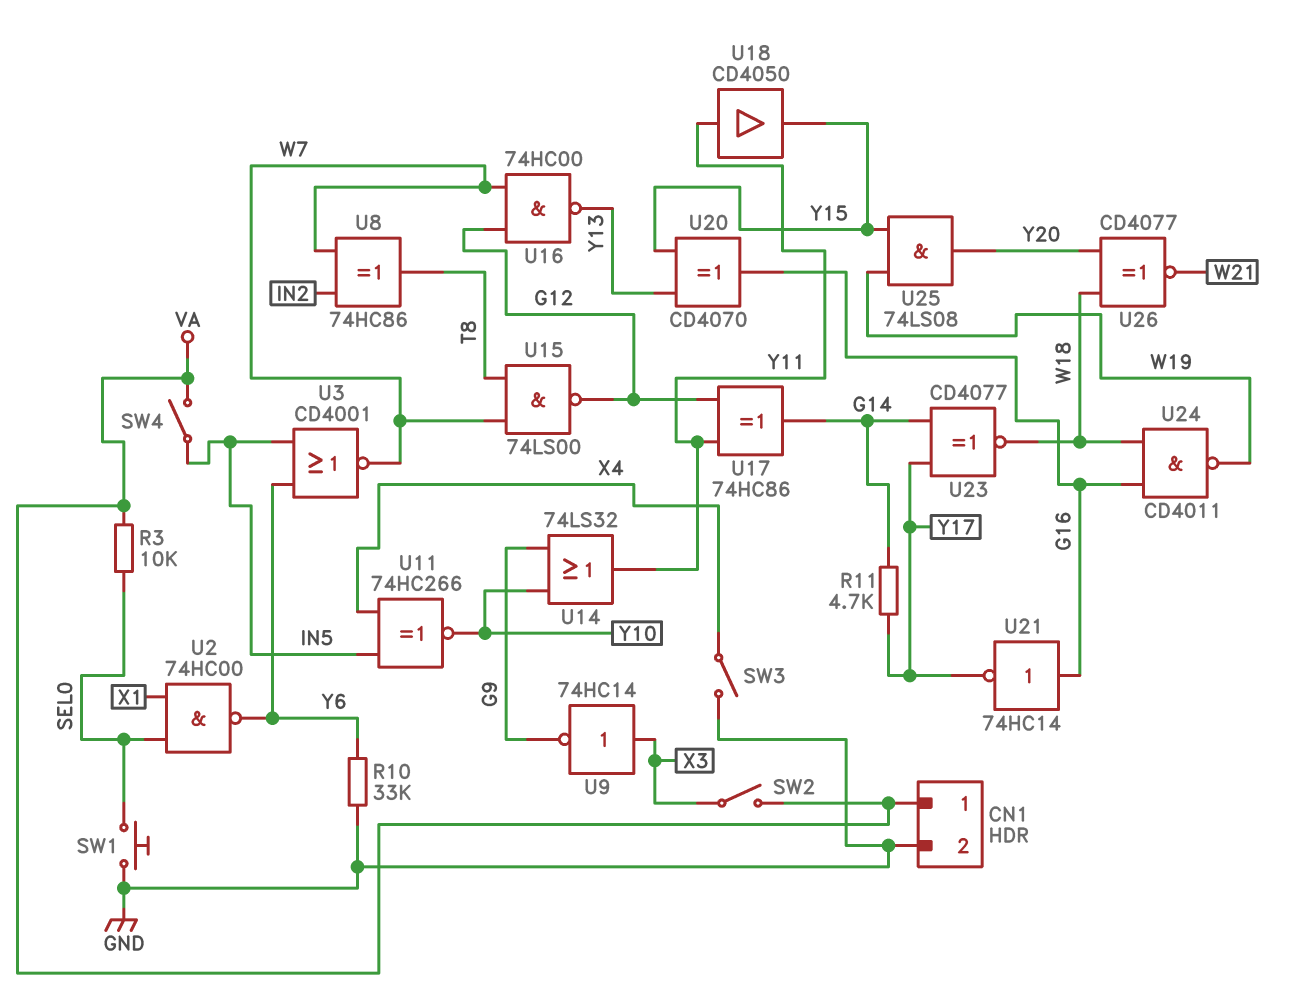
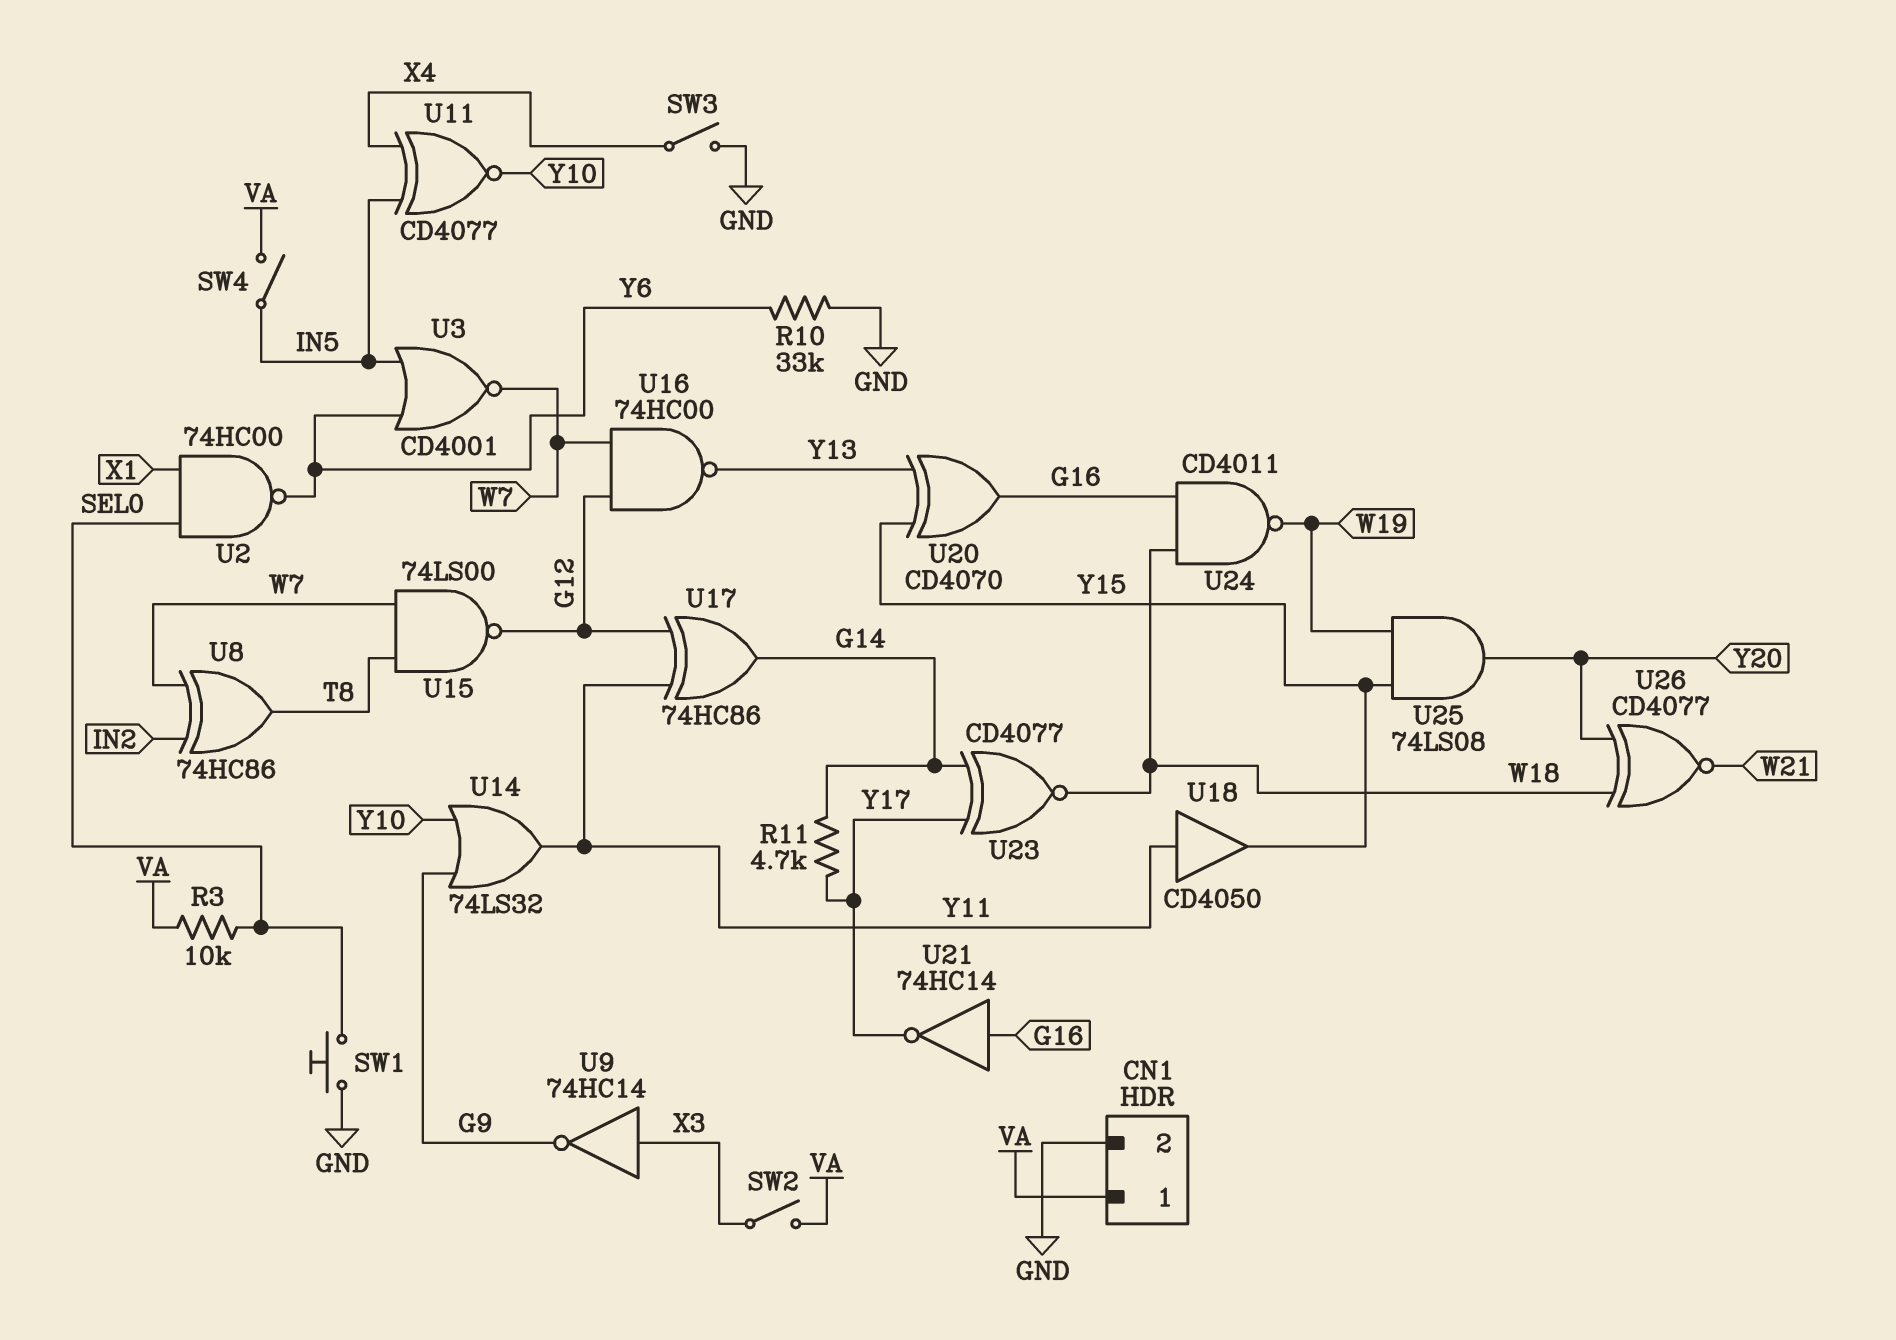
U11: XNOR 74HC266 (in IN5, in X4, out Y10) -> XNOR CD4077 (in IN5, in X4, out Y10)

